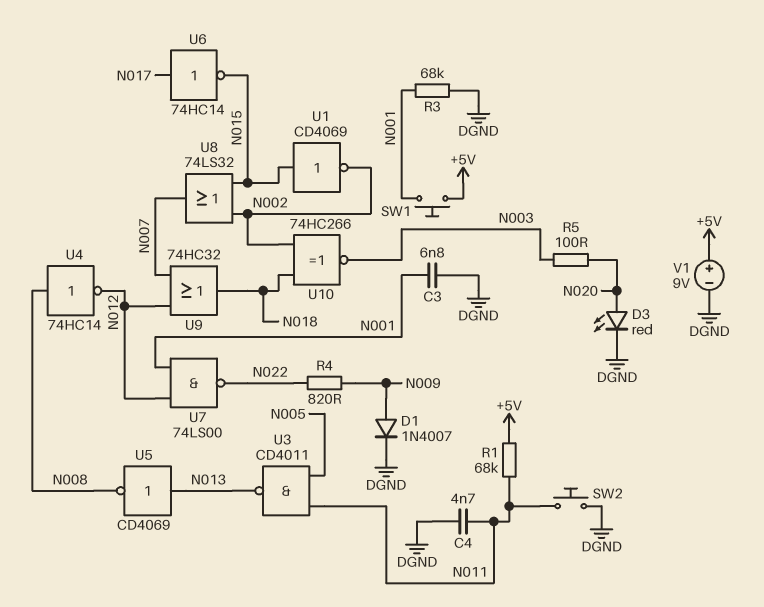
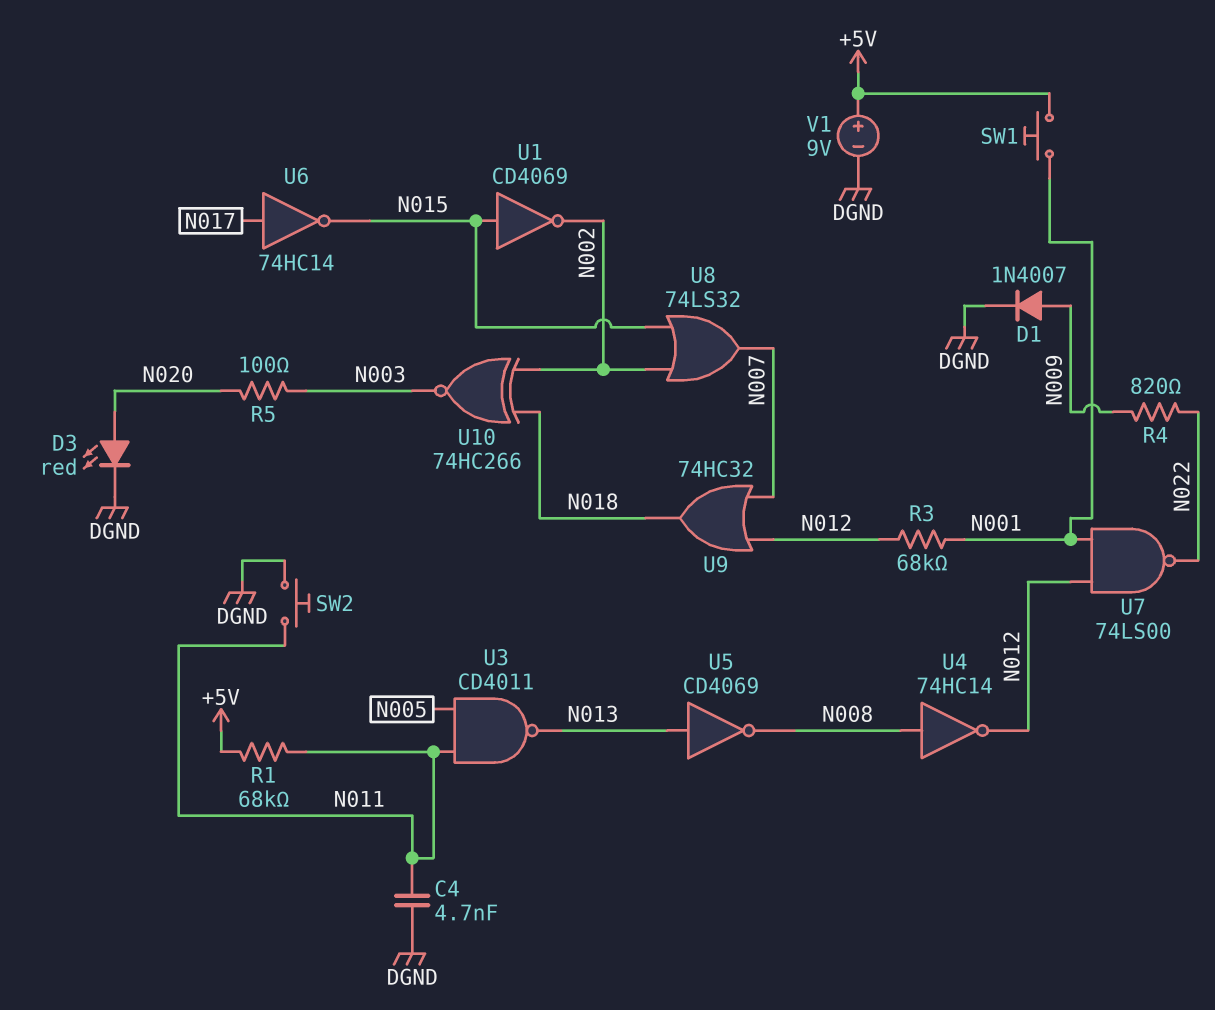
C3: 6.8nF (DGND, N001) -> none
R3: 68k (DGND, N001) -> 68k (N001, N012)

